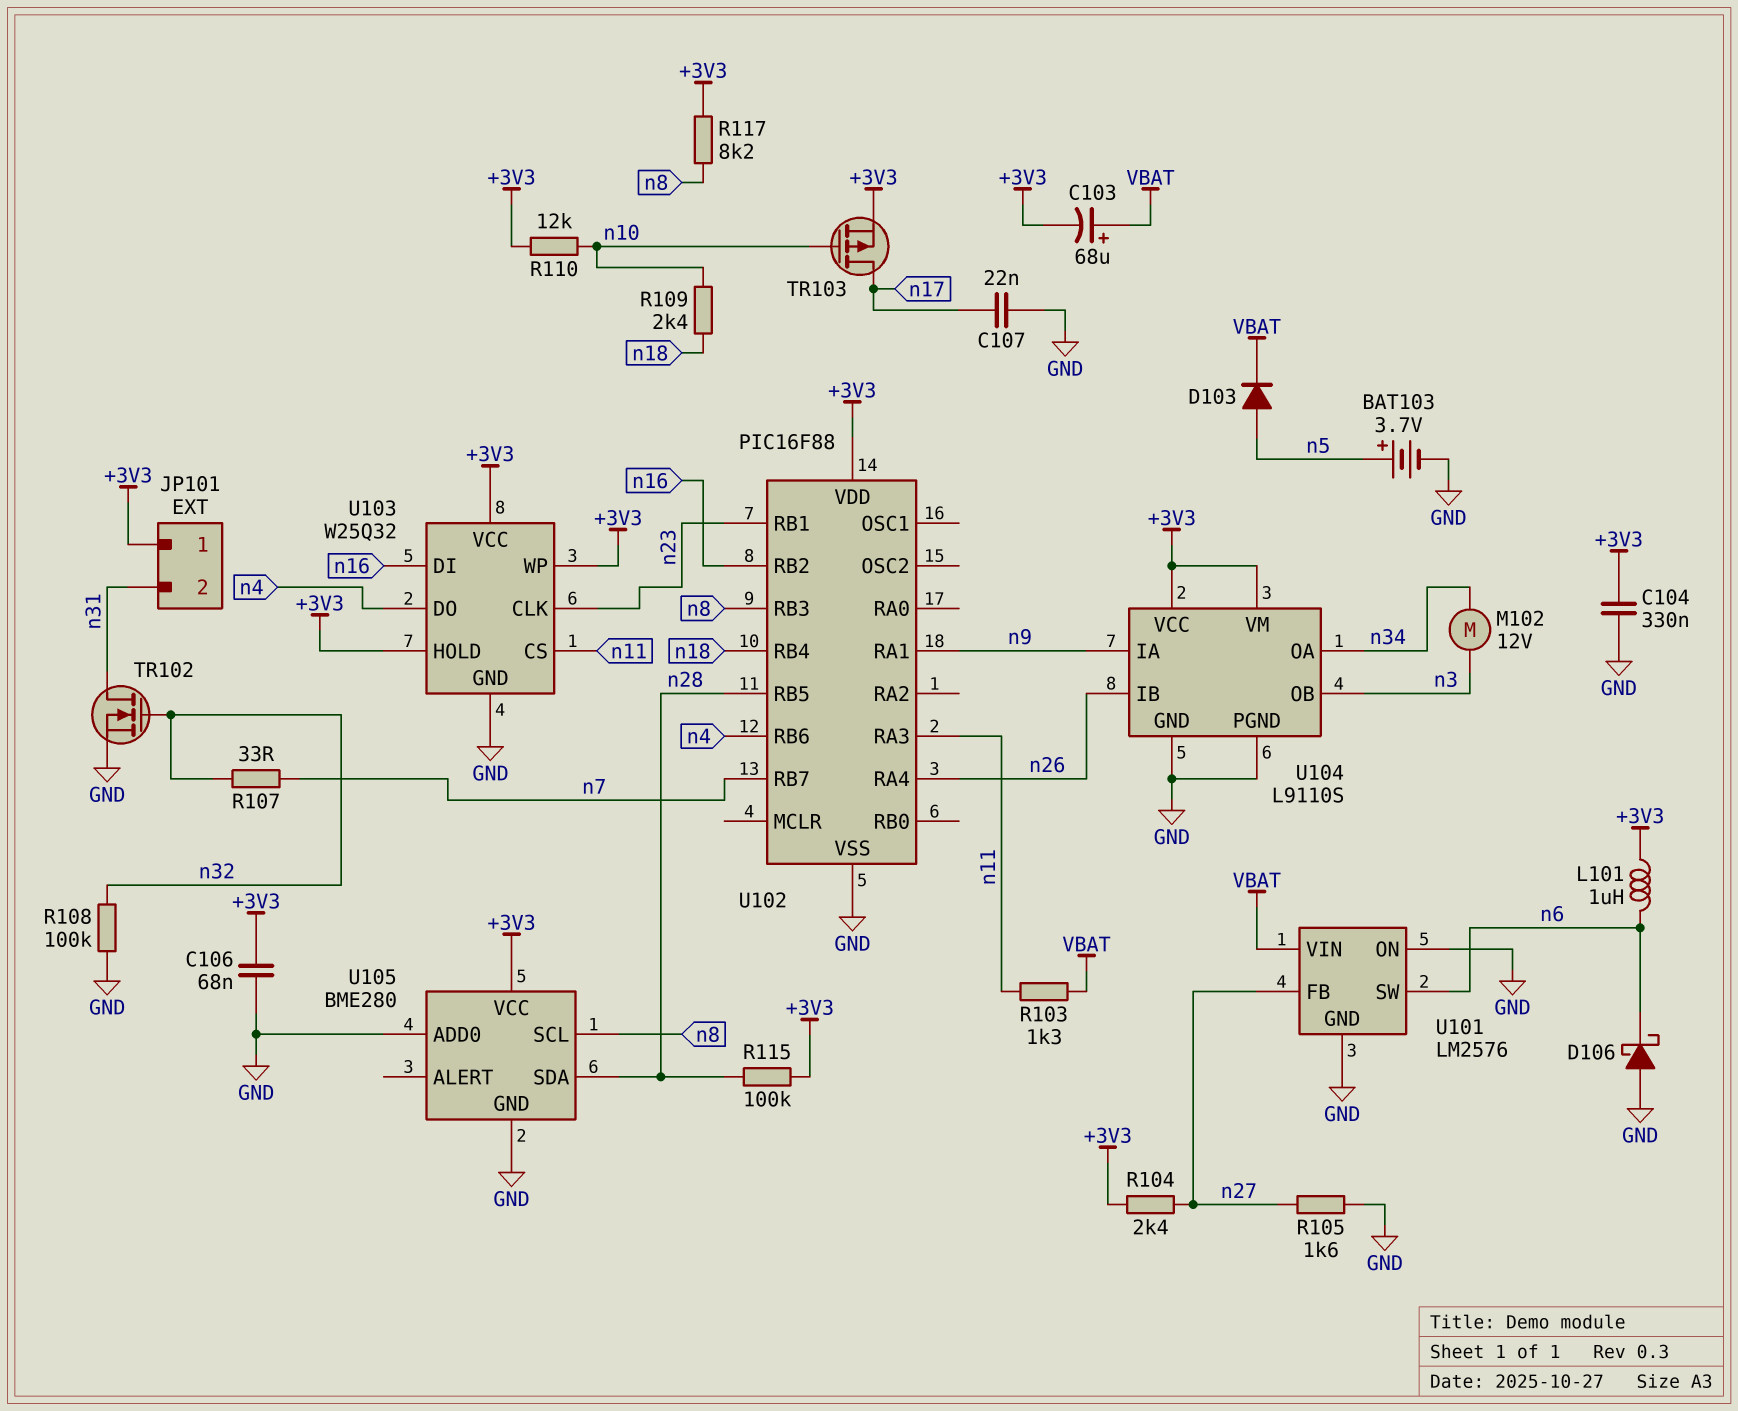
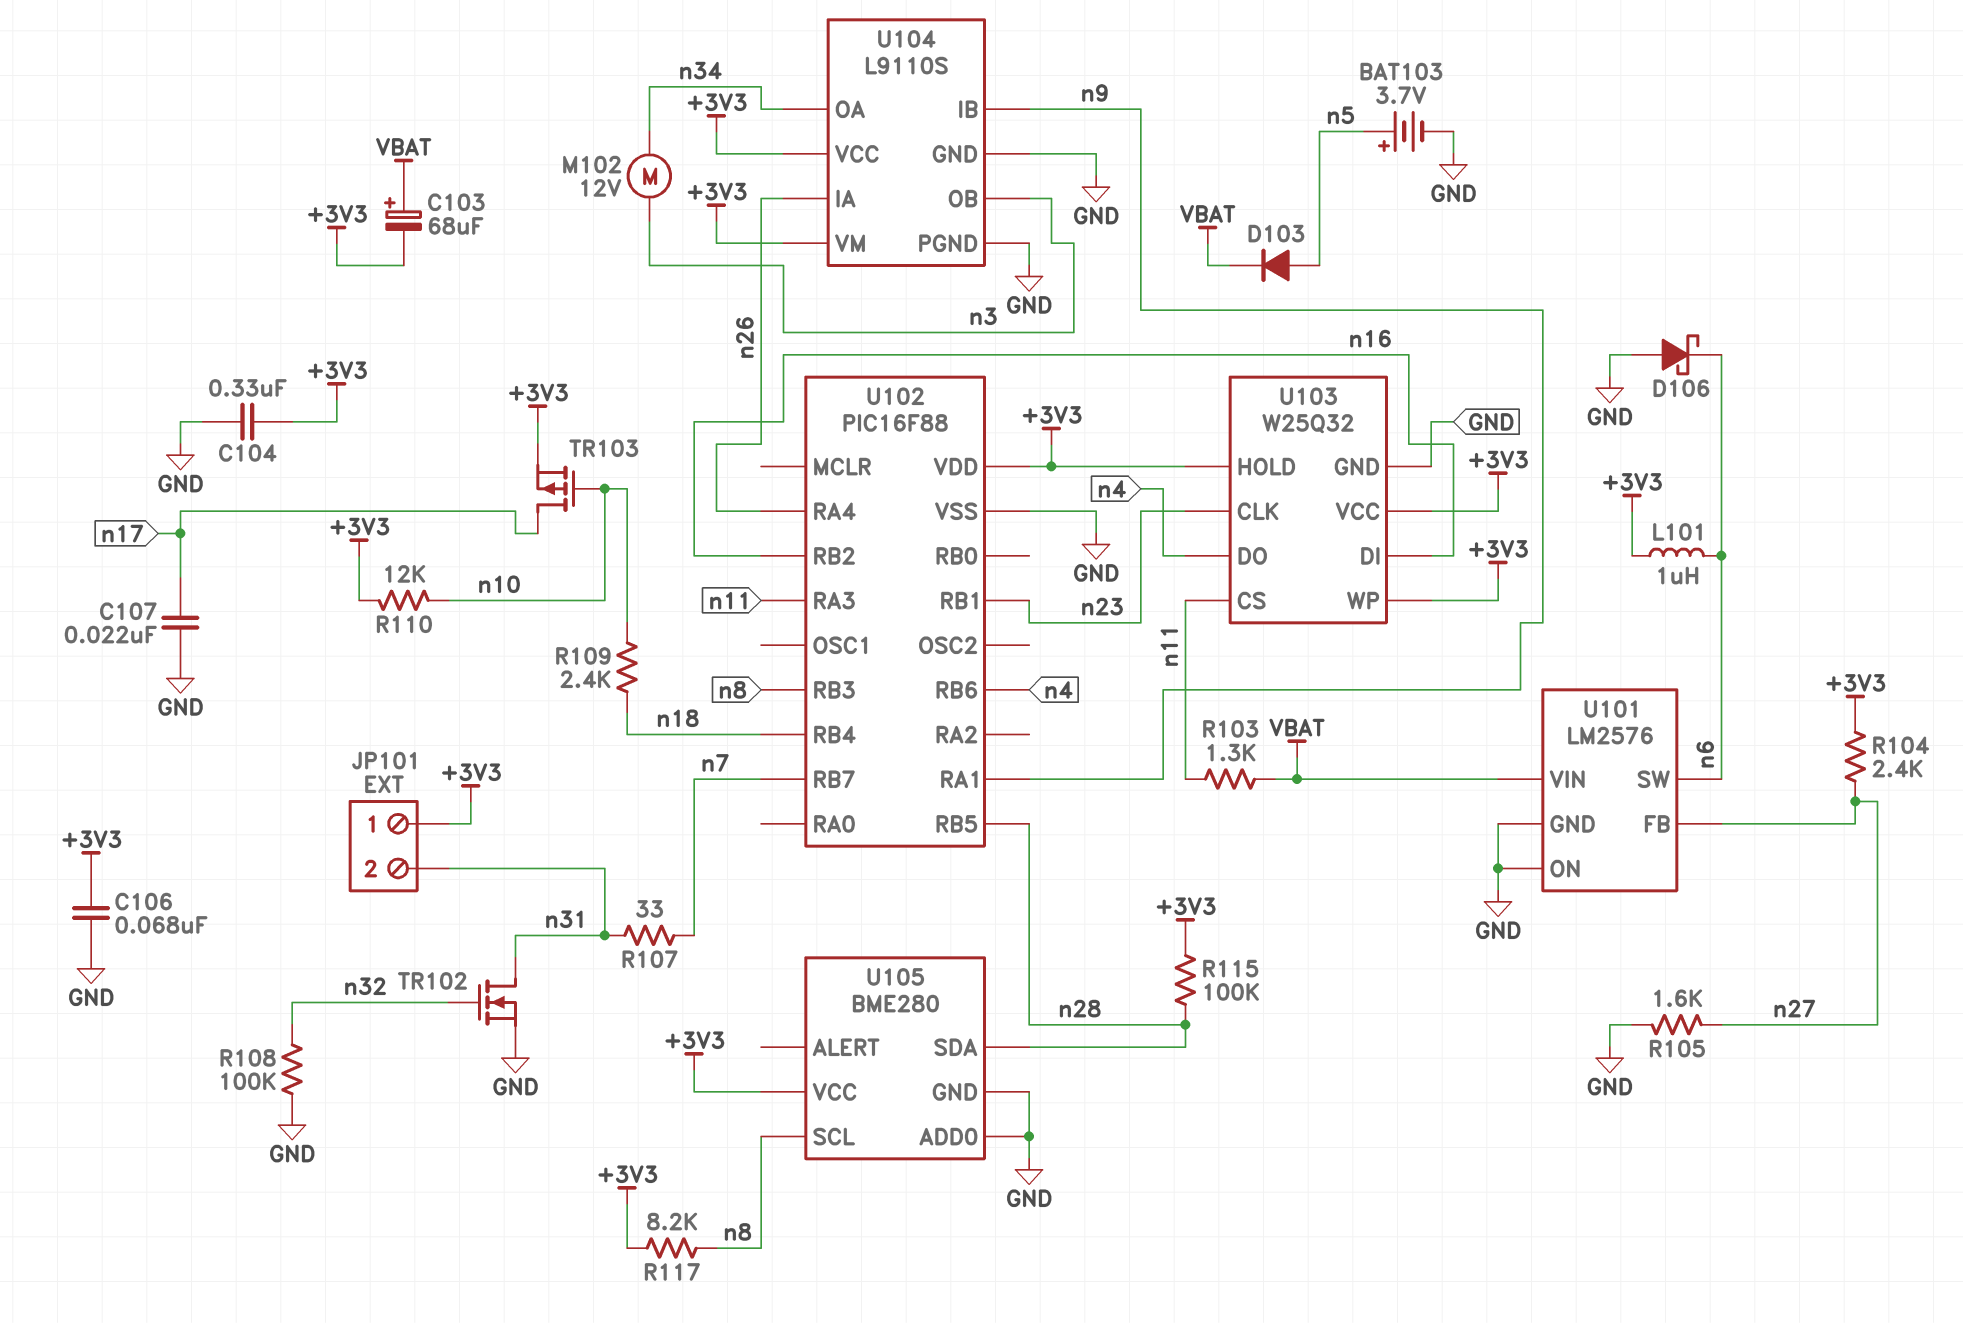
R107: 33 (n7, n32) -> 33 (n7, n31)
U104 pin IA: n9 -> n26
U104 pin IB: n26 -> n9

